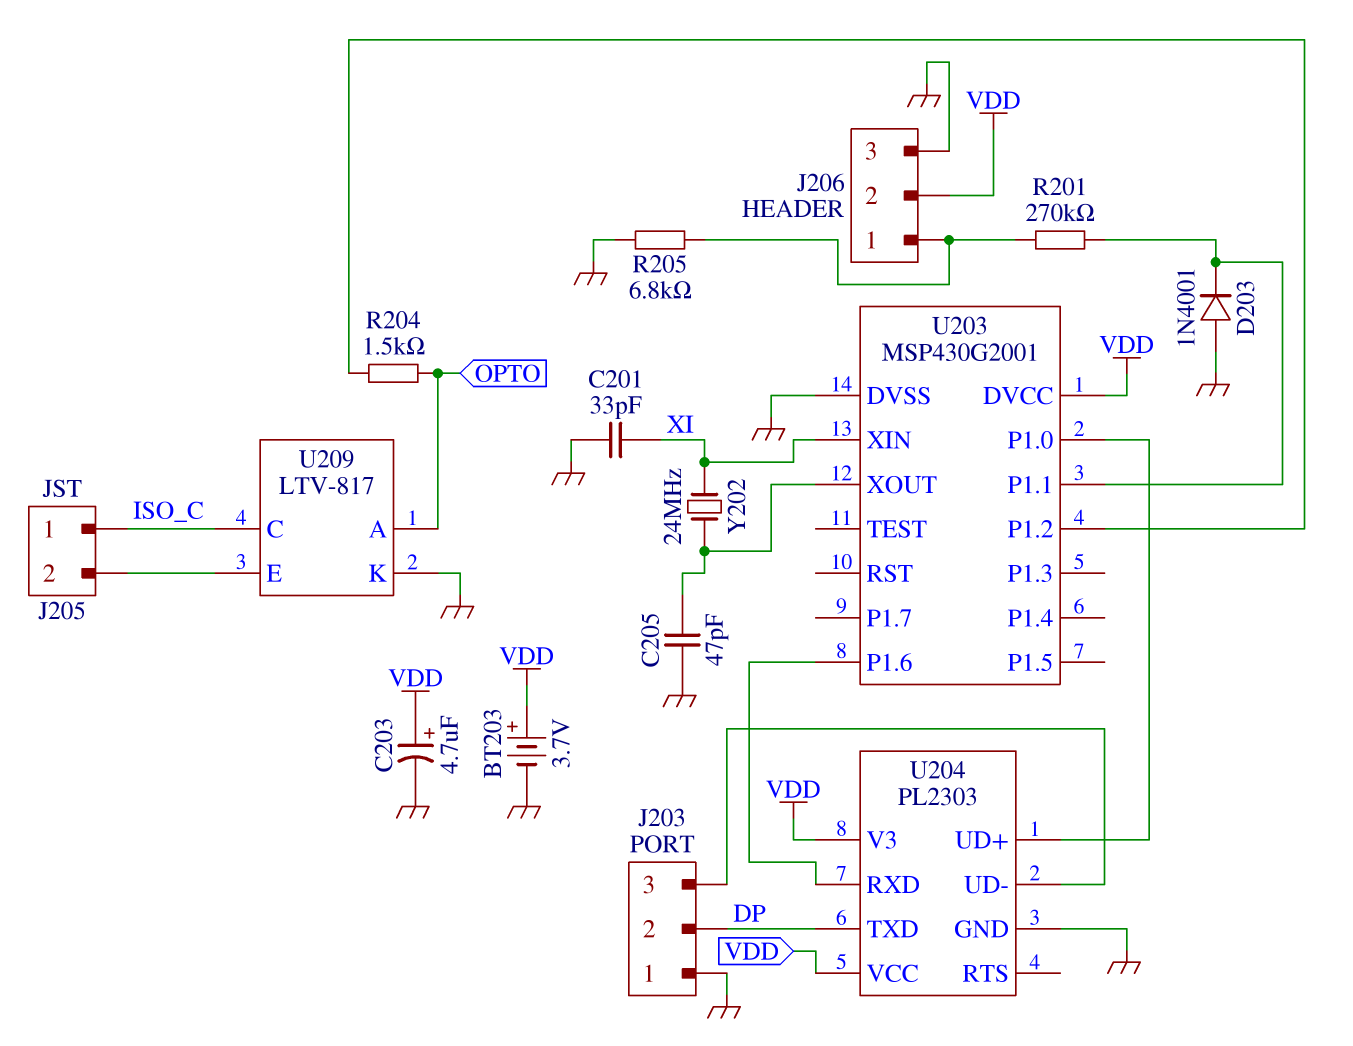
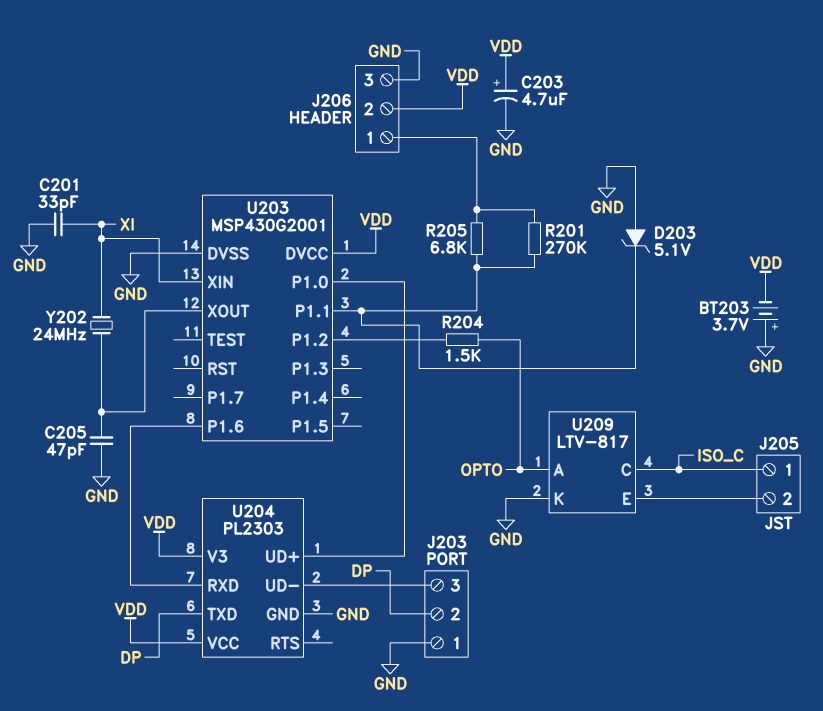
BT203: 3.7V (plus VDD, minus GND) -> 3.7V (plus GND, minus VDD)
D203: diode 1N4001 (A GND, K U203/P1.1) -> zener 5.1V (A GND, K U203/P1.1)
R205: 6.8k (GND, J206/1) -> 6.8k (J206/1, U203/P1.1)

